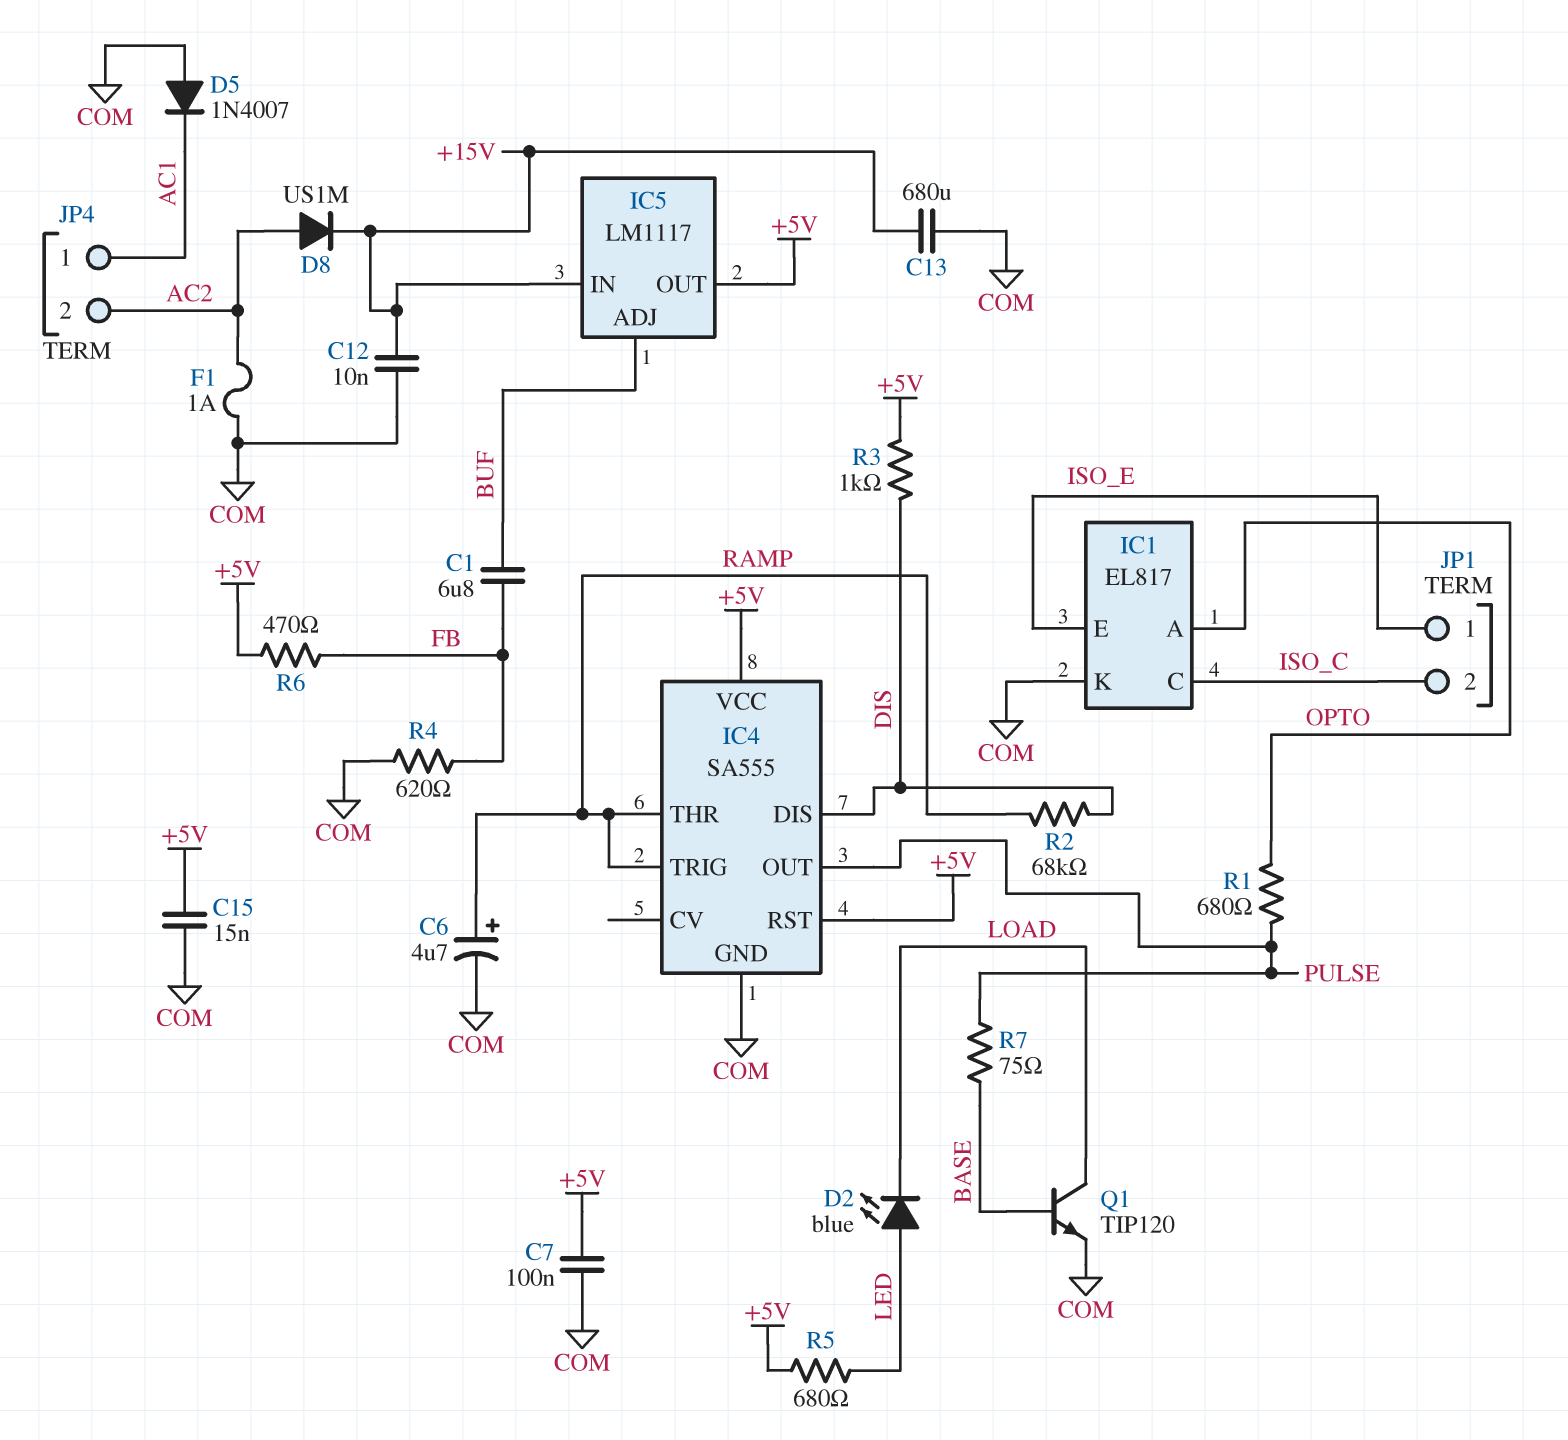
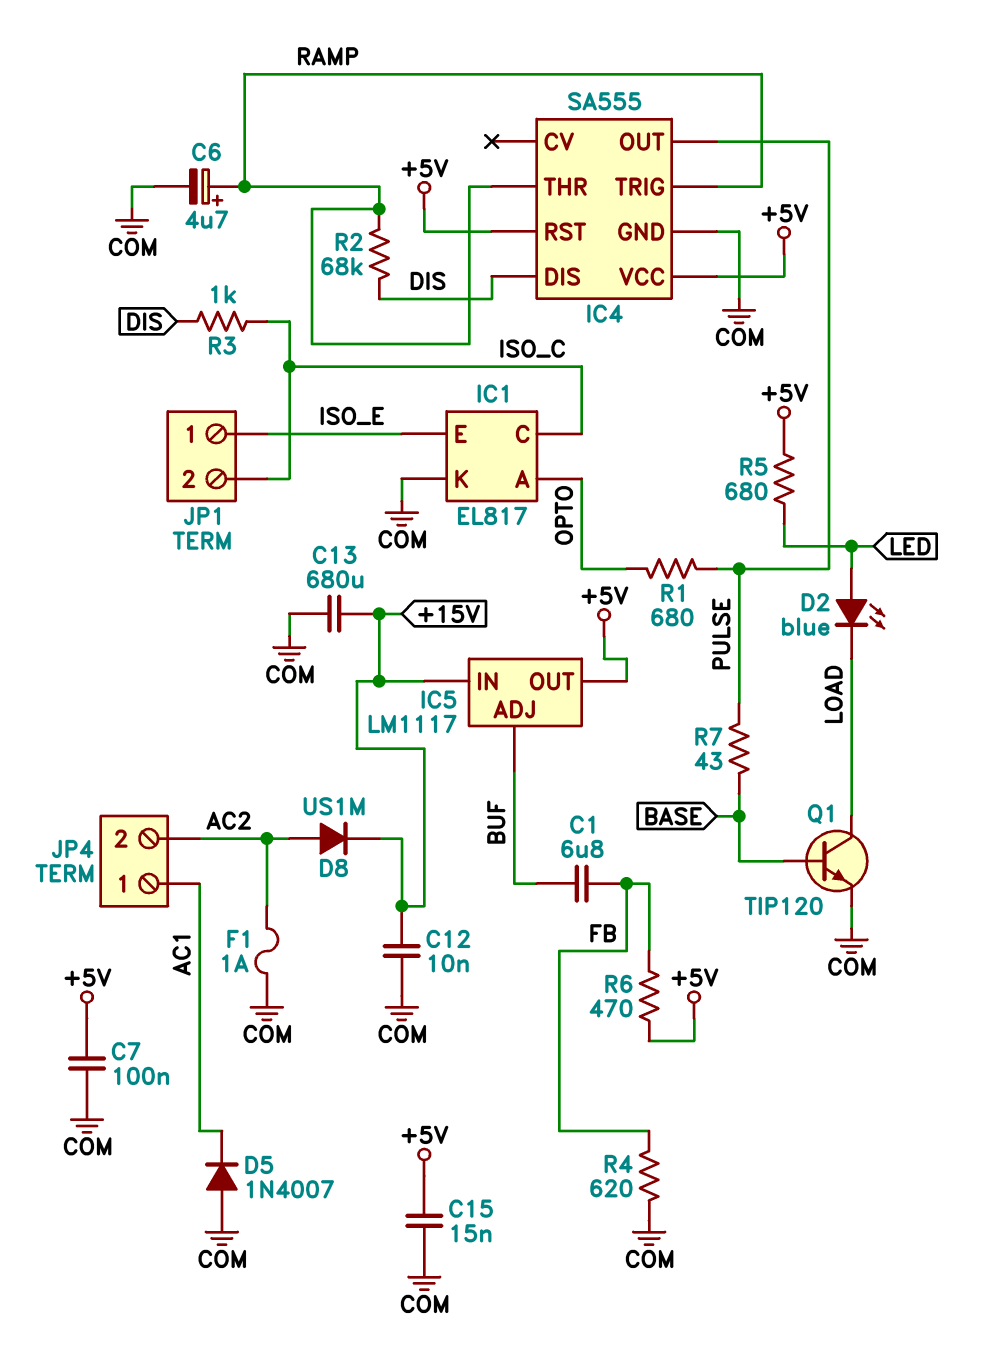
R3: 1k (+5V, DIS) -> 1k (DIS, ISO_C)
R7: 75 (BASE, PULSE) -> 43 (BASE, PULSE)

